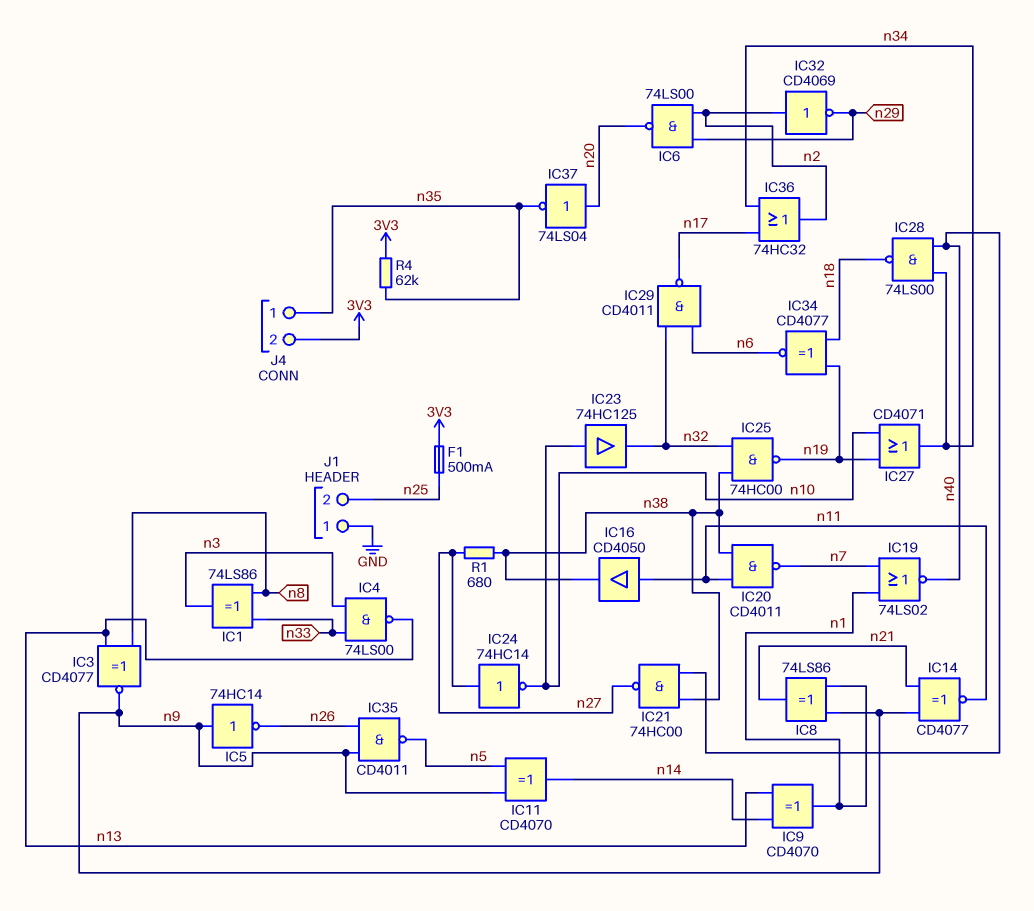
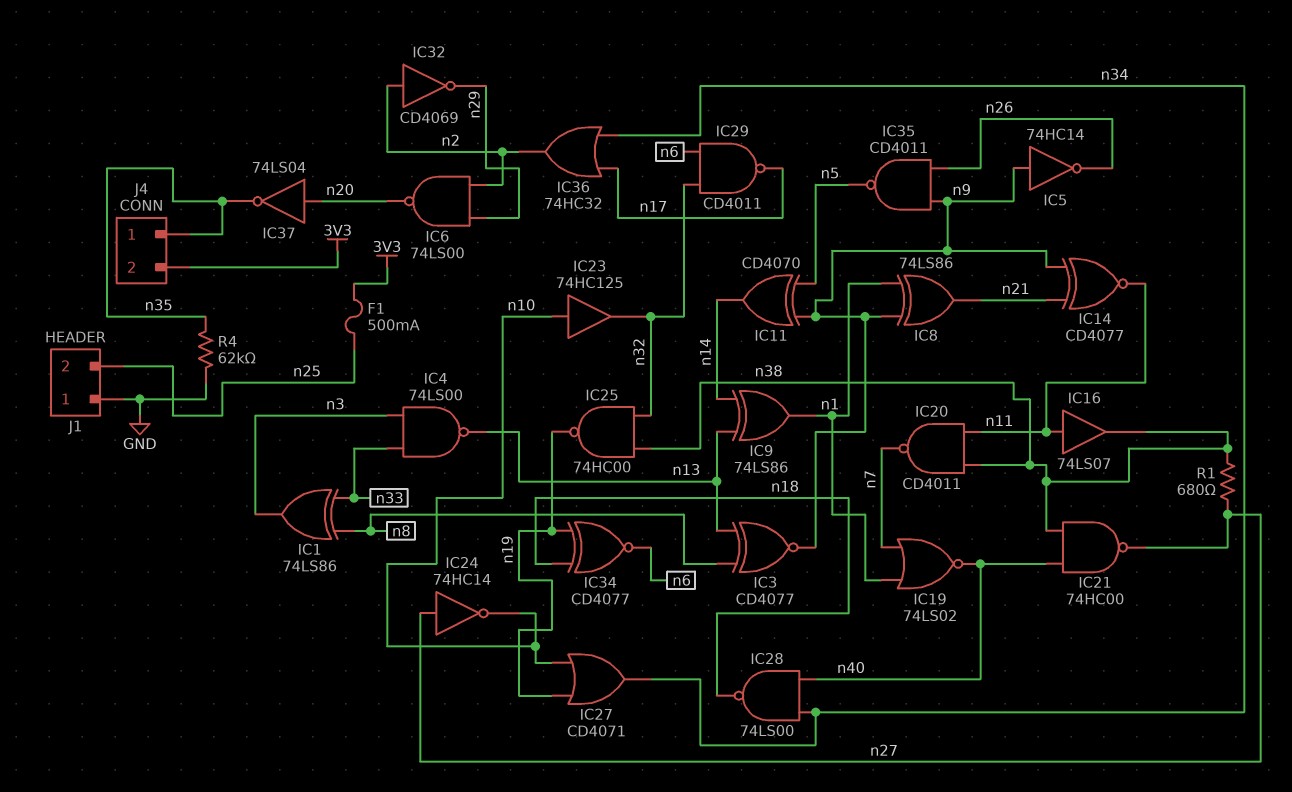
IC9: XOR CD4070 (in n13, in n14, out n1) -> XOR 74LS86 (in n13, in n14, out n1)
IC16: buffer CD4050 (in n11, out n38) -> buffer 74LS07 (in n11, out n38)
R4: 62k (3V3, n35) -> 62k (GND, n35)

